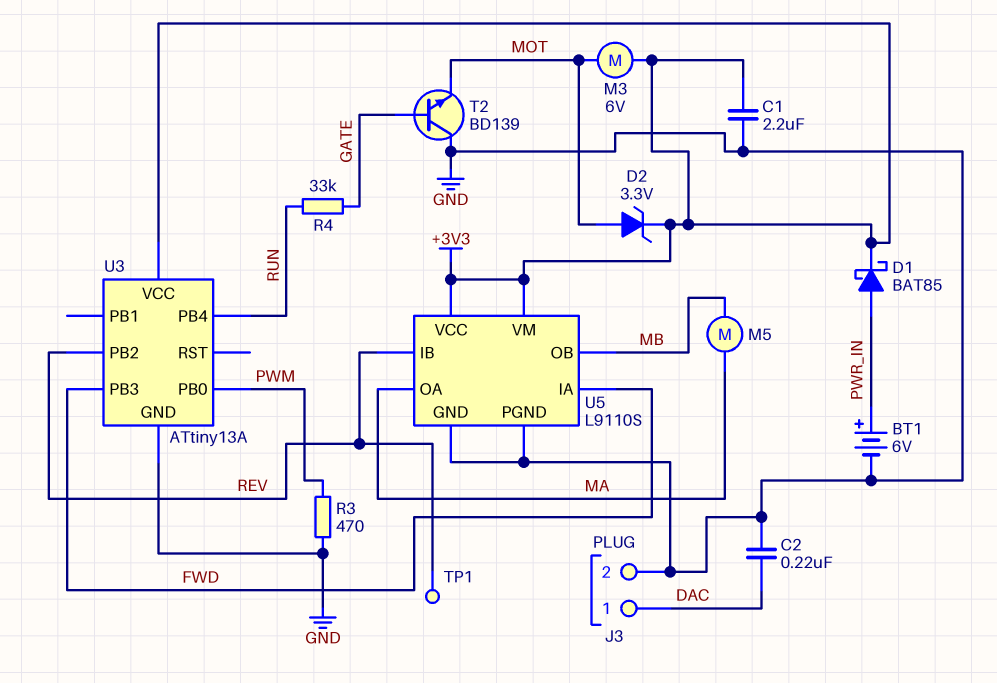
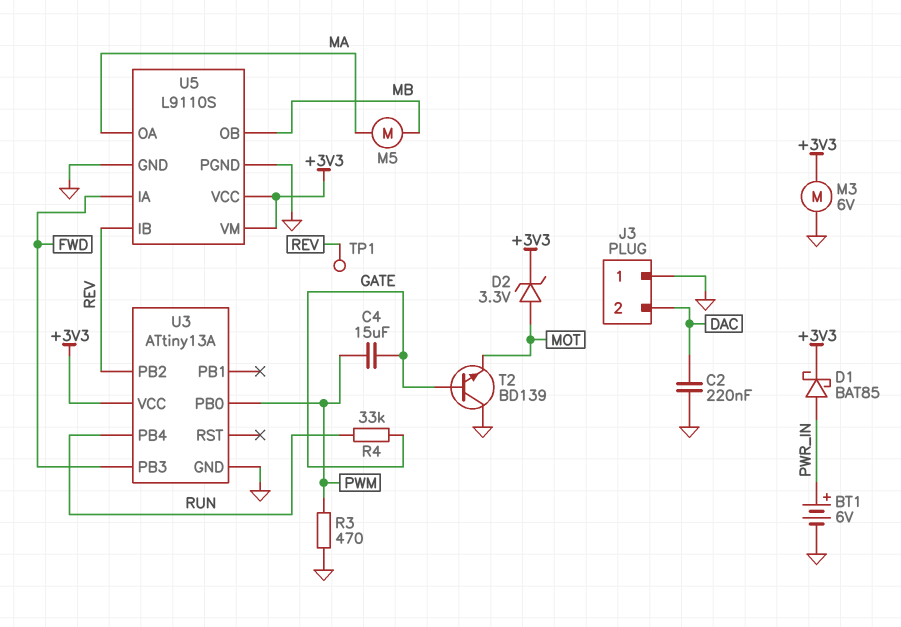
C1: 2.2uF (+3V3, GND) -> none
C4: none -> 15uF (GATE, PWM)
J3 pin 1: DAC -> GND
J3 pin 2: GND -> DAC
M3: motor 6V (+3V3, MOT) -> motor 6V (+3V3, GND)

